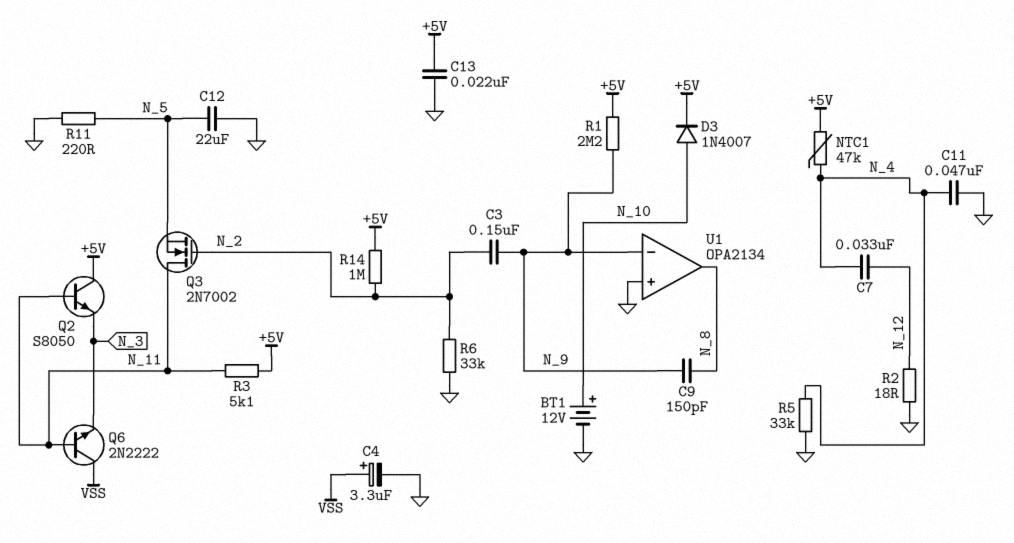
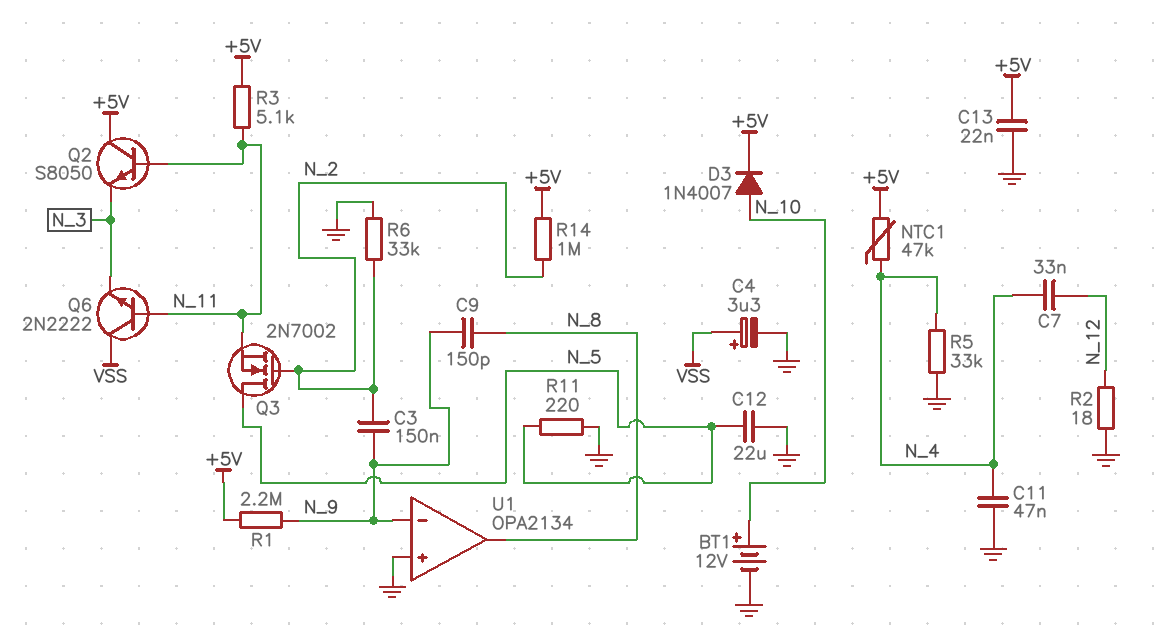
Q3: NMOS 2N7002 (G N_2, D N_11, S N_5) -> NMOS 2N7002 (G N_2, D N_5, S N_11)

